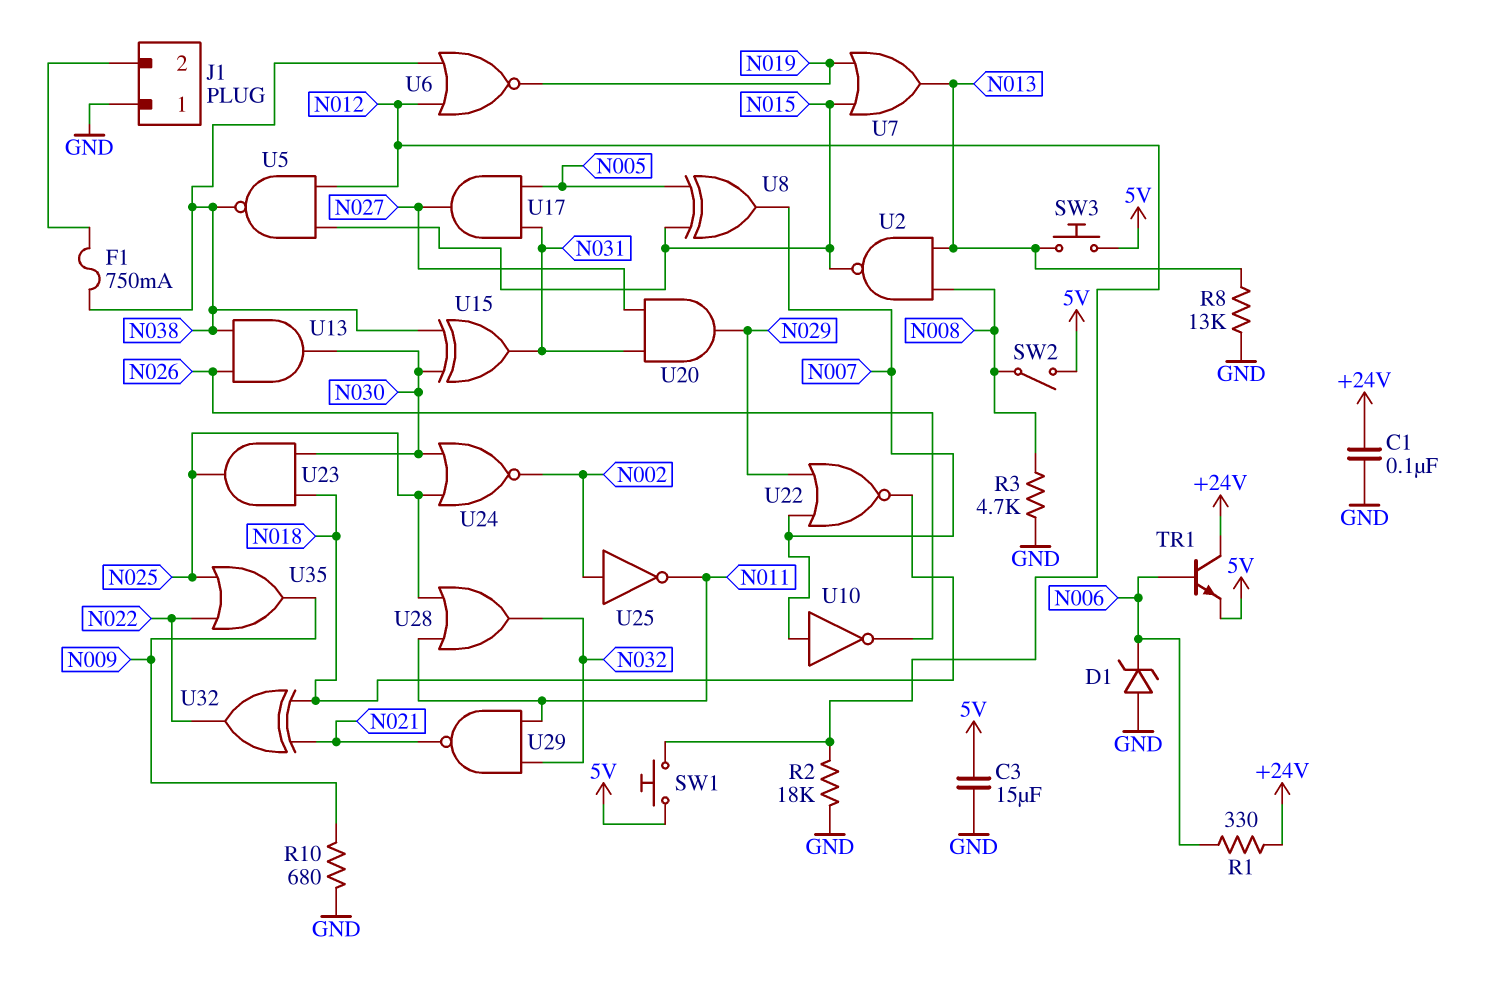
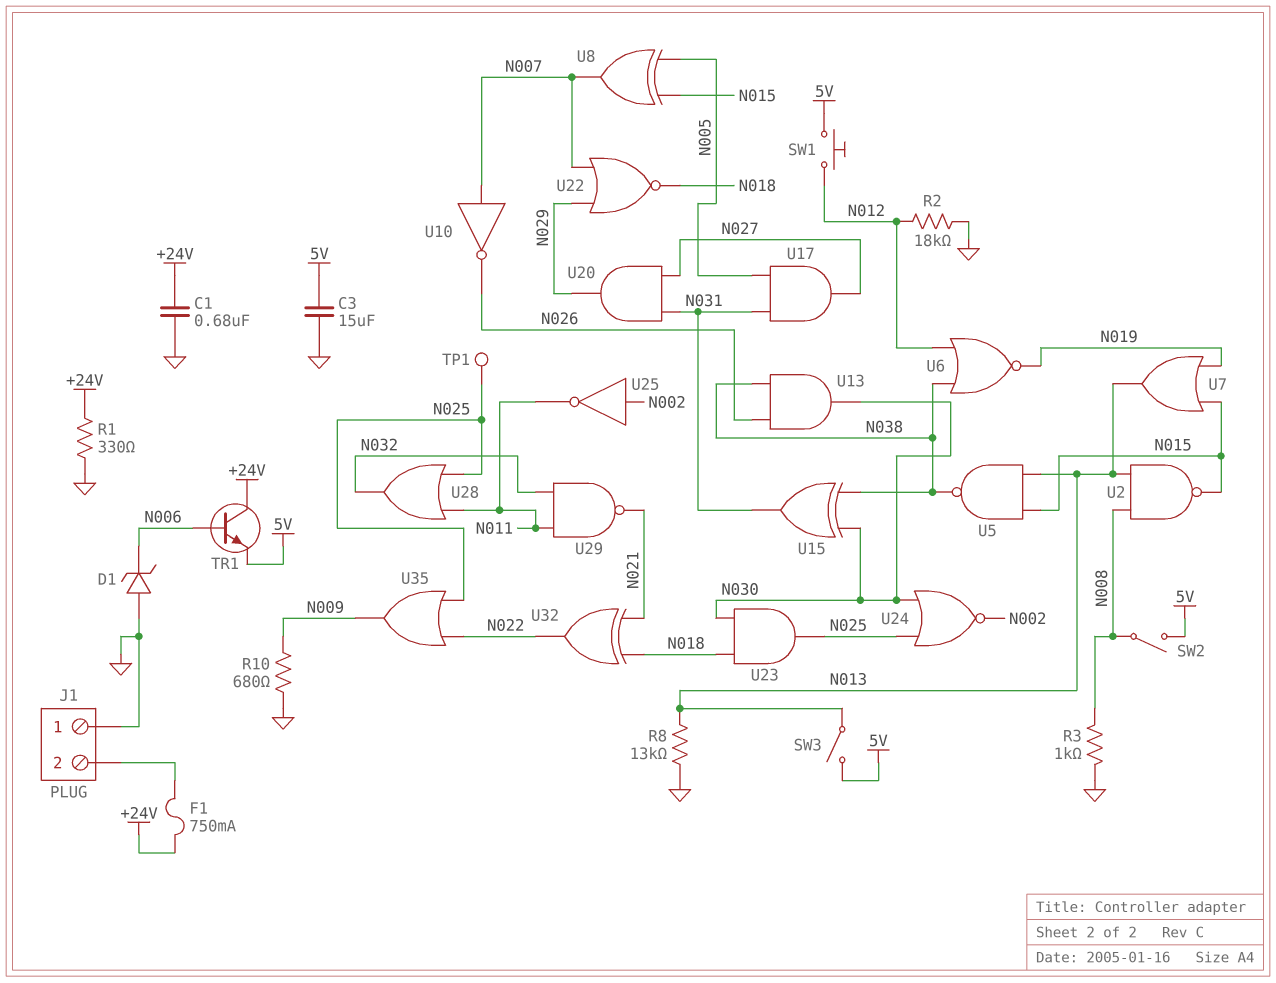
C1: 100nF (+24V, GND) -> 680nF (+24V, GND)
F1: 750mA (J1/2, N038) -> 750mA (+24V, J1/2)
R1: 330 (+24V, N006) -> 330 (+24V, GND)
R3: 4.7k (GND, N008) -> 1k (GND, N008)
SW3: button (5V, N013) -> switch (5V, N013)
TP1: none -> test point (N025)
U5: NAND (in N012, in N015, out N038) -> NAND (in N013, in N015, out N038)

